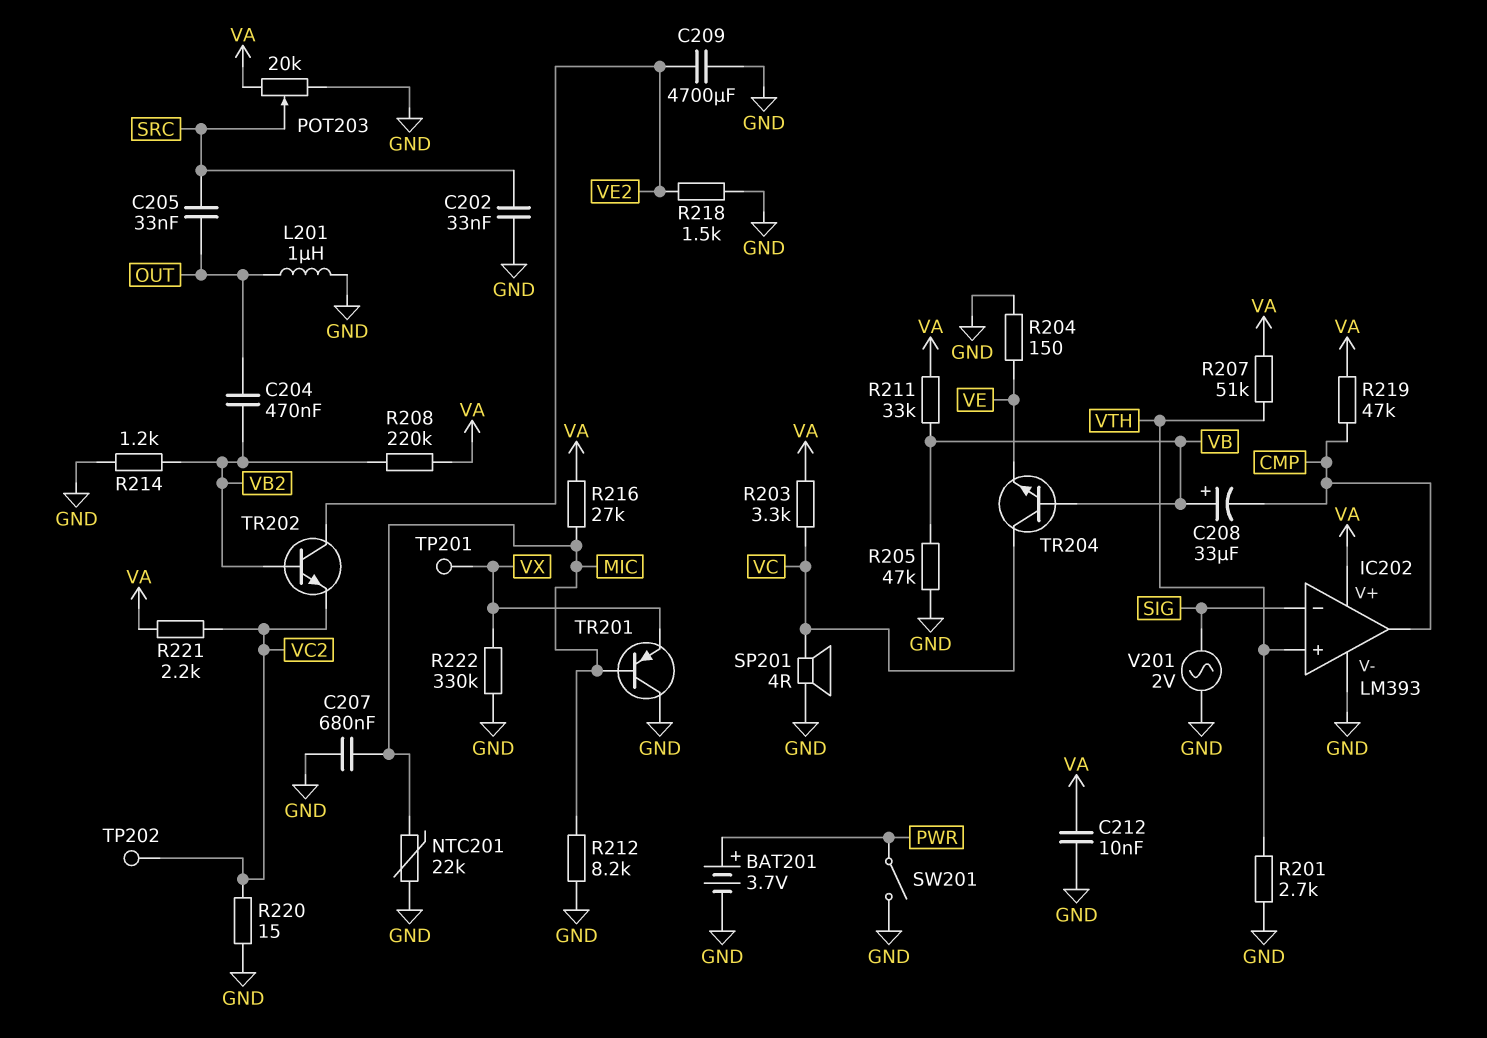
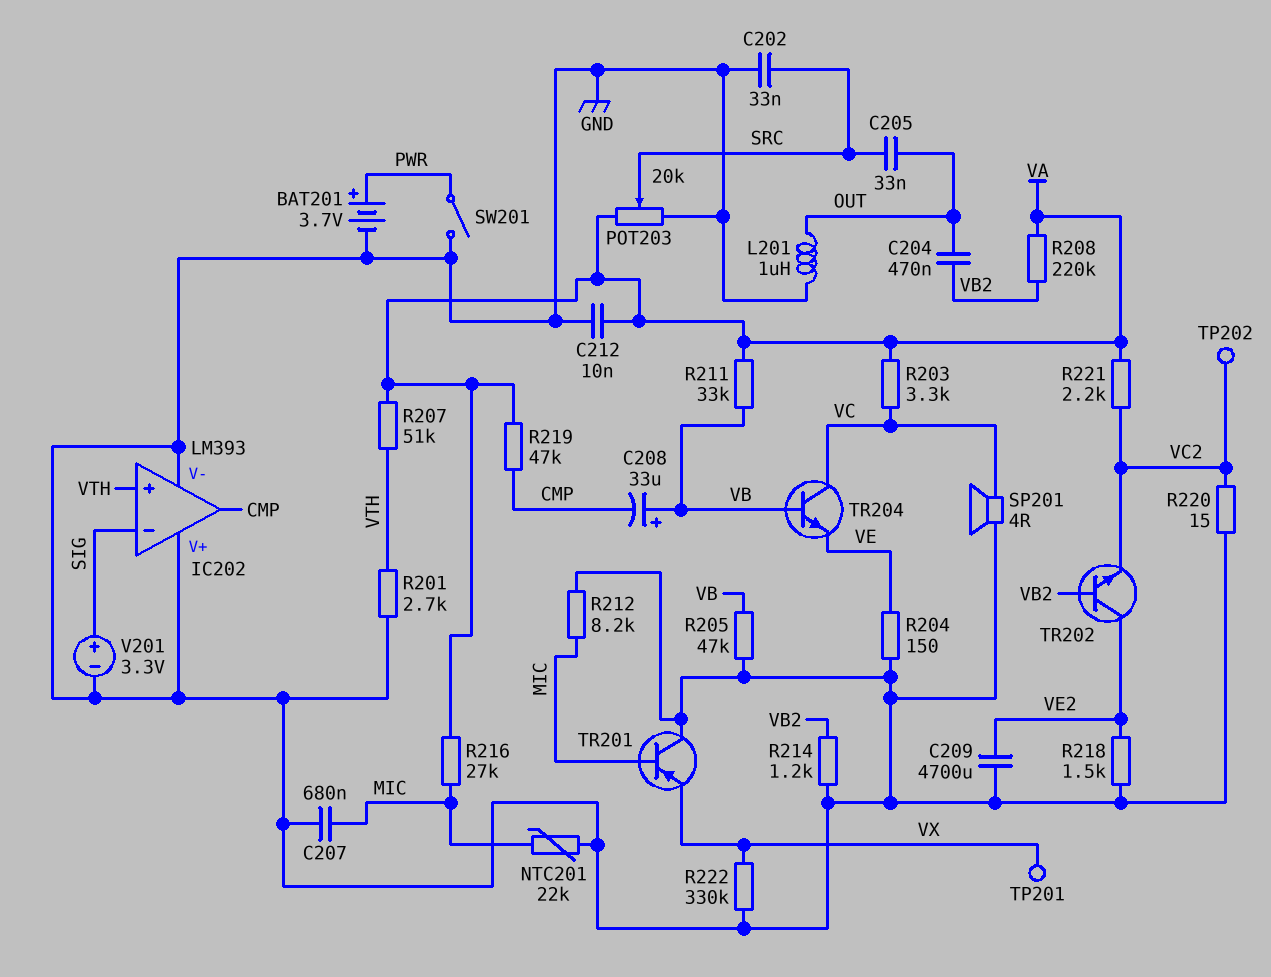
IC202 pin V+: VA -> GND
V201: AC 2V (GND, SIG) -> 3.3V (plus SIG, minus GND)

